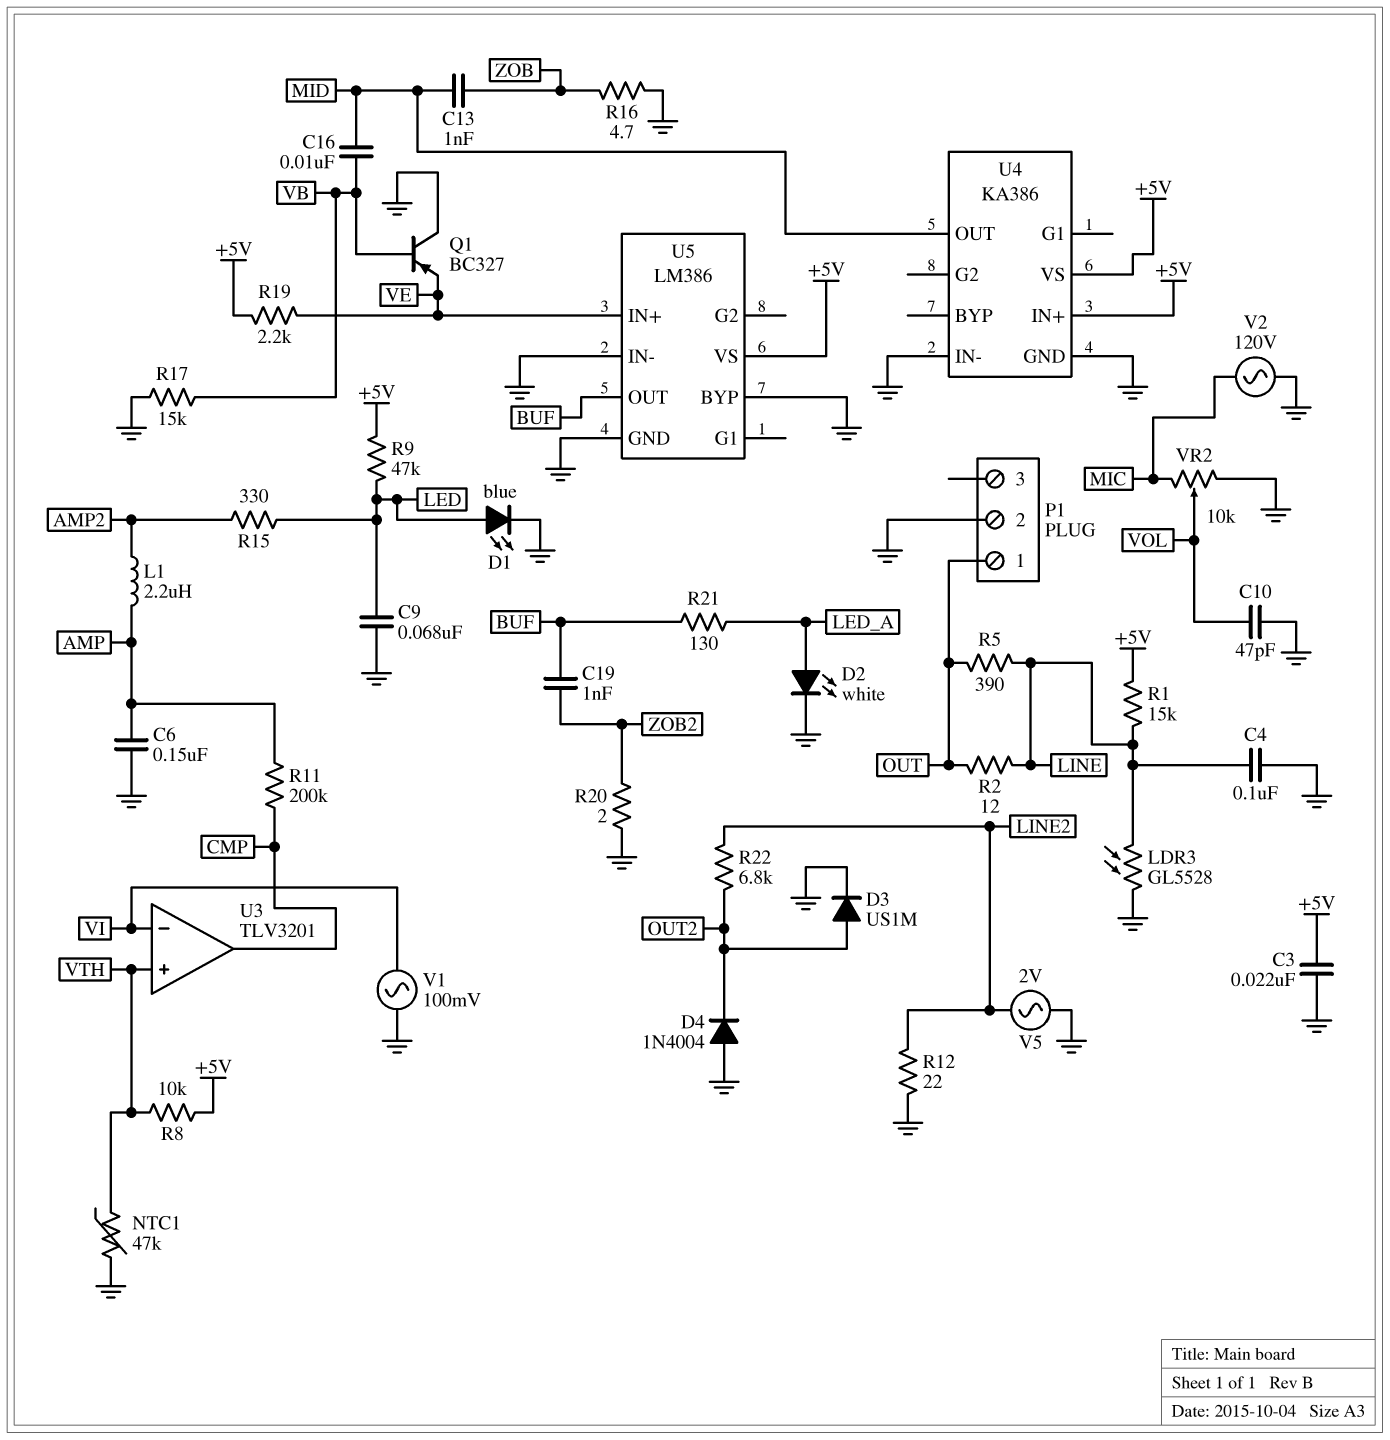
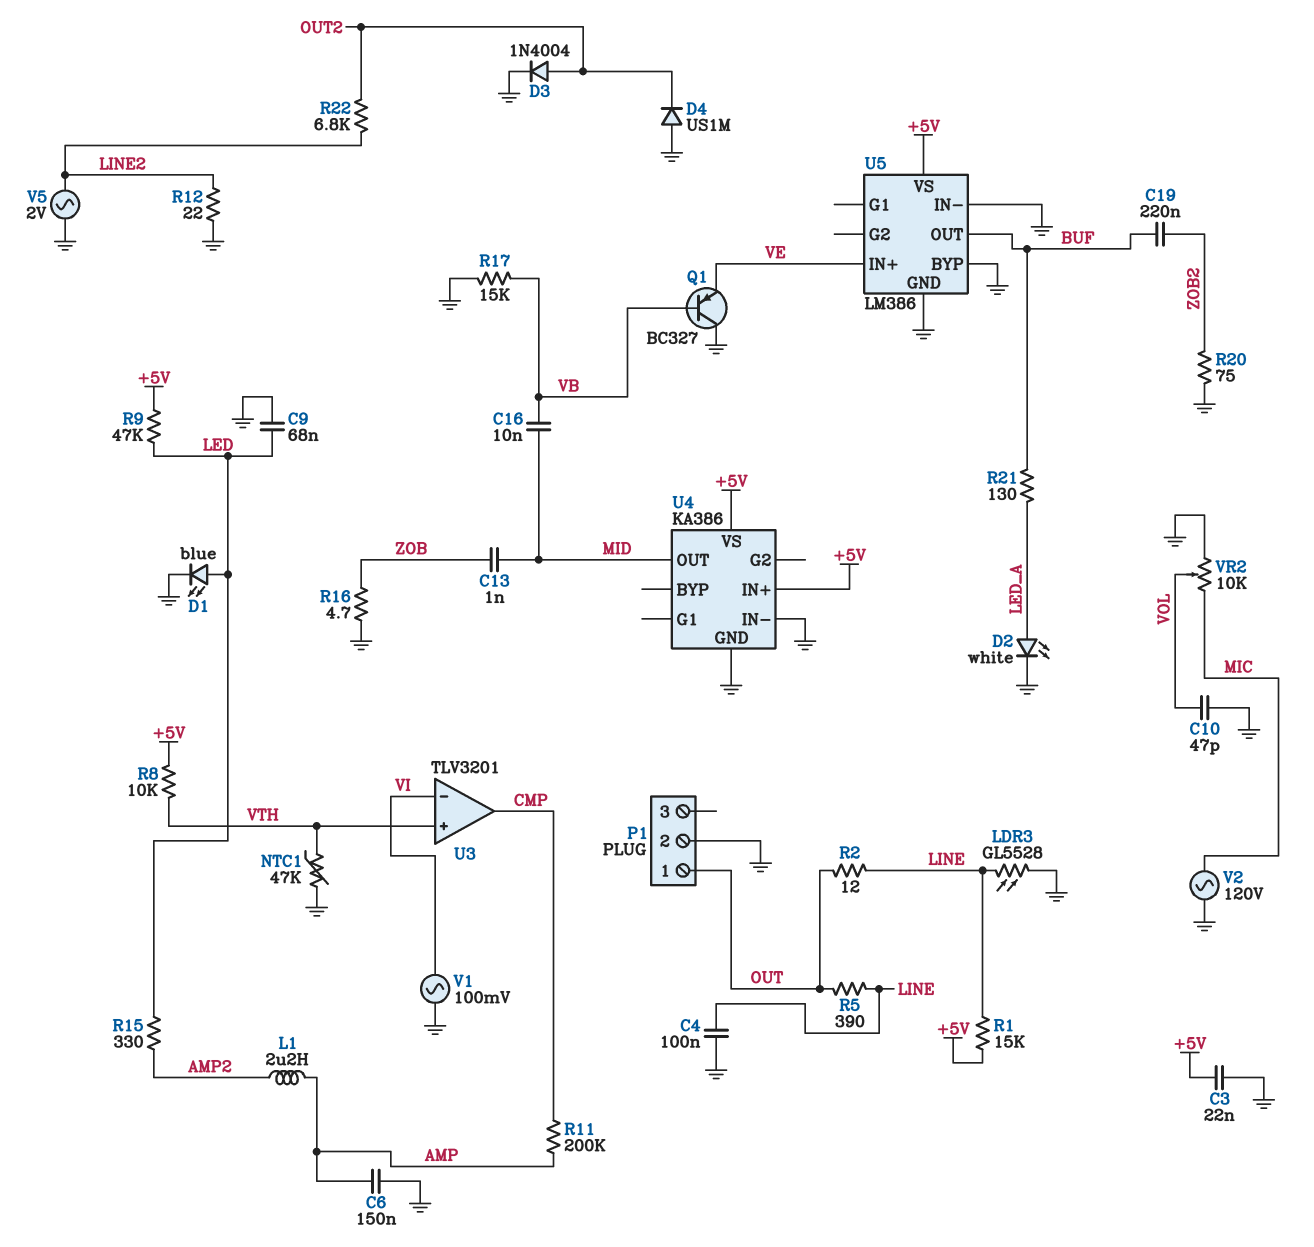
C19: 1nF (BUF, ZOB2) -> 220nF (BUF, ZOB2)
D3: diode US1M (A OUT2, K GND) -> diode 1N4004 (A OUT2, K GND)
D4: diode 1N4004 (A GND, K OUT2) -> diode US1M (A GND, K OUT2)
R19: 2.2k (+5V, VE) -> none
R20: 2 (GND, ZOB2) -> 75 (GND, ZOB2)

